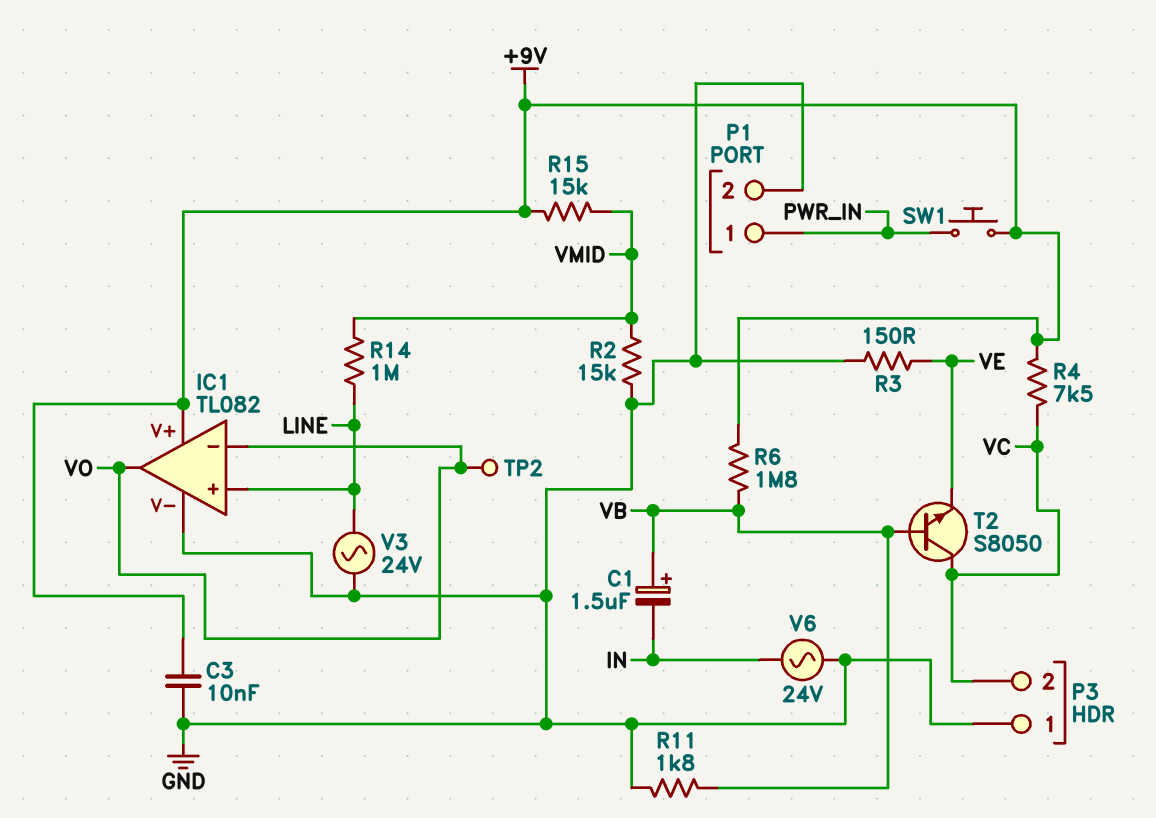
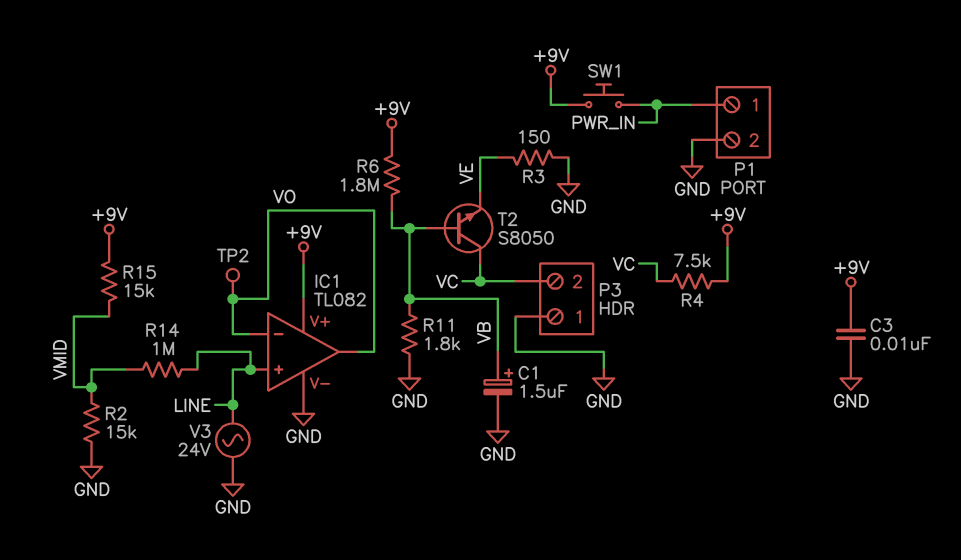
C1: 1.5uF (plus VB, minus IN) -> 1.5uF (plus VB, minus GND)
V6: AC 24V (GND, IN) -> none

